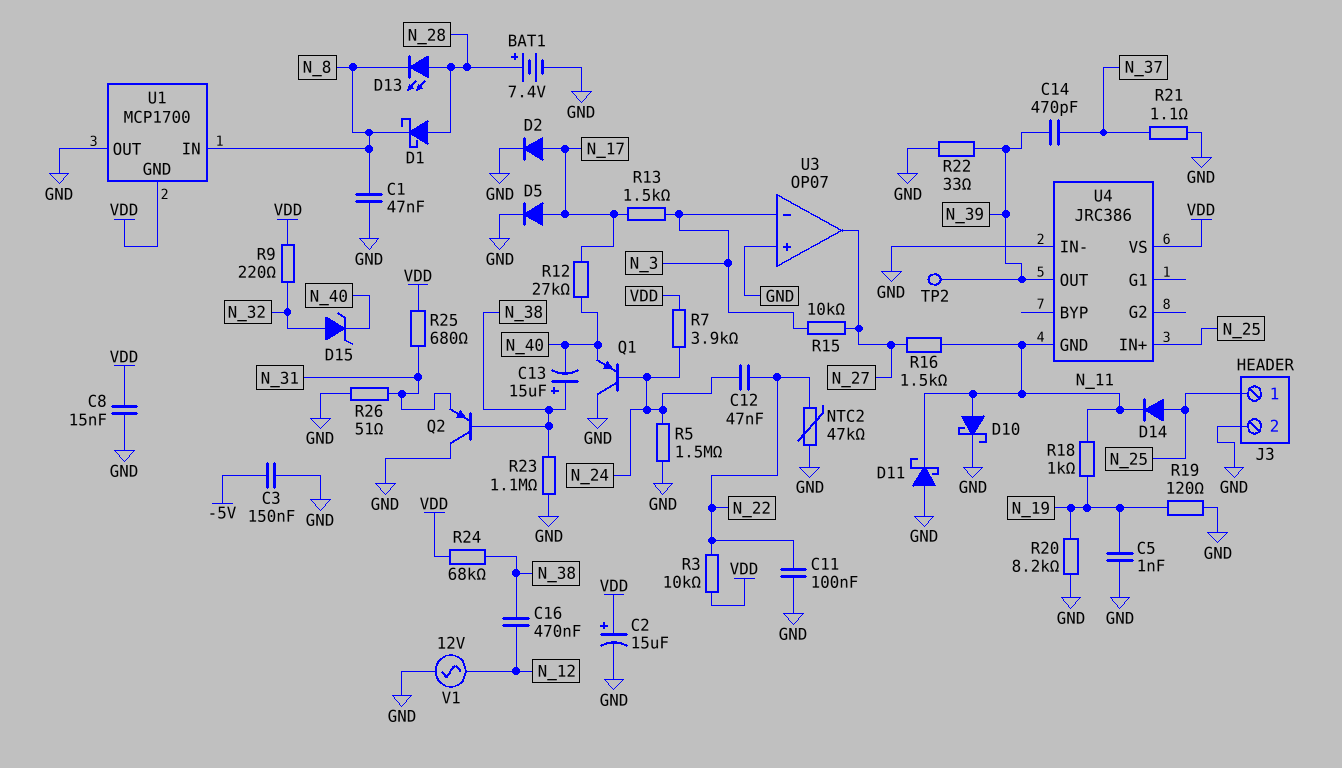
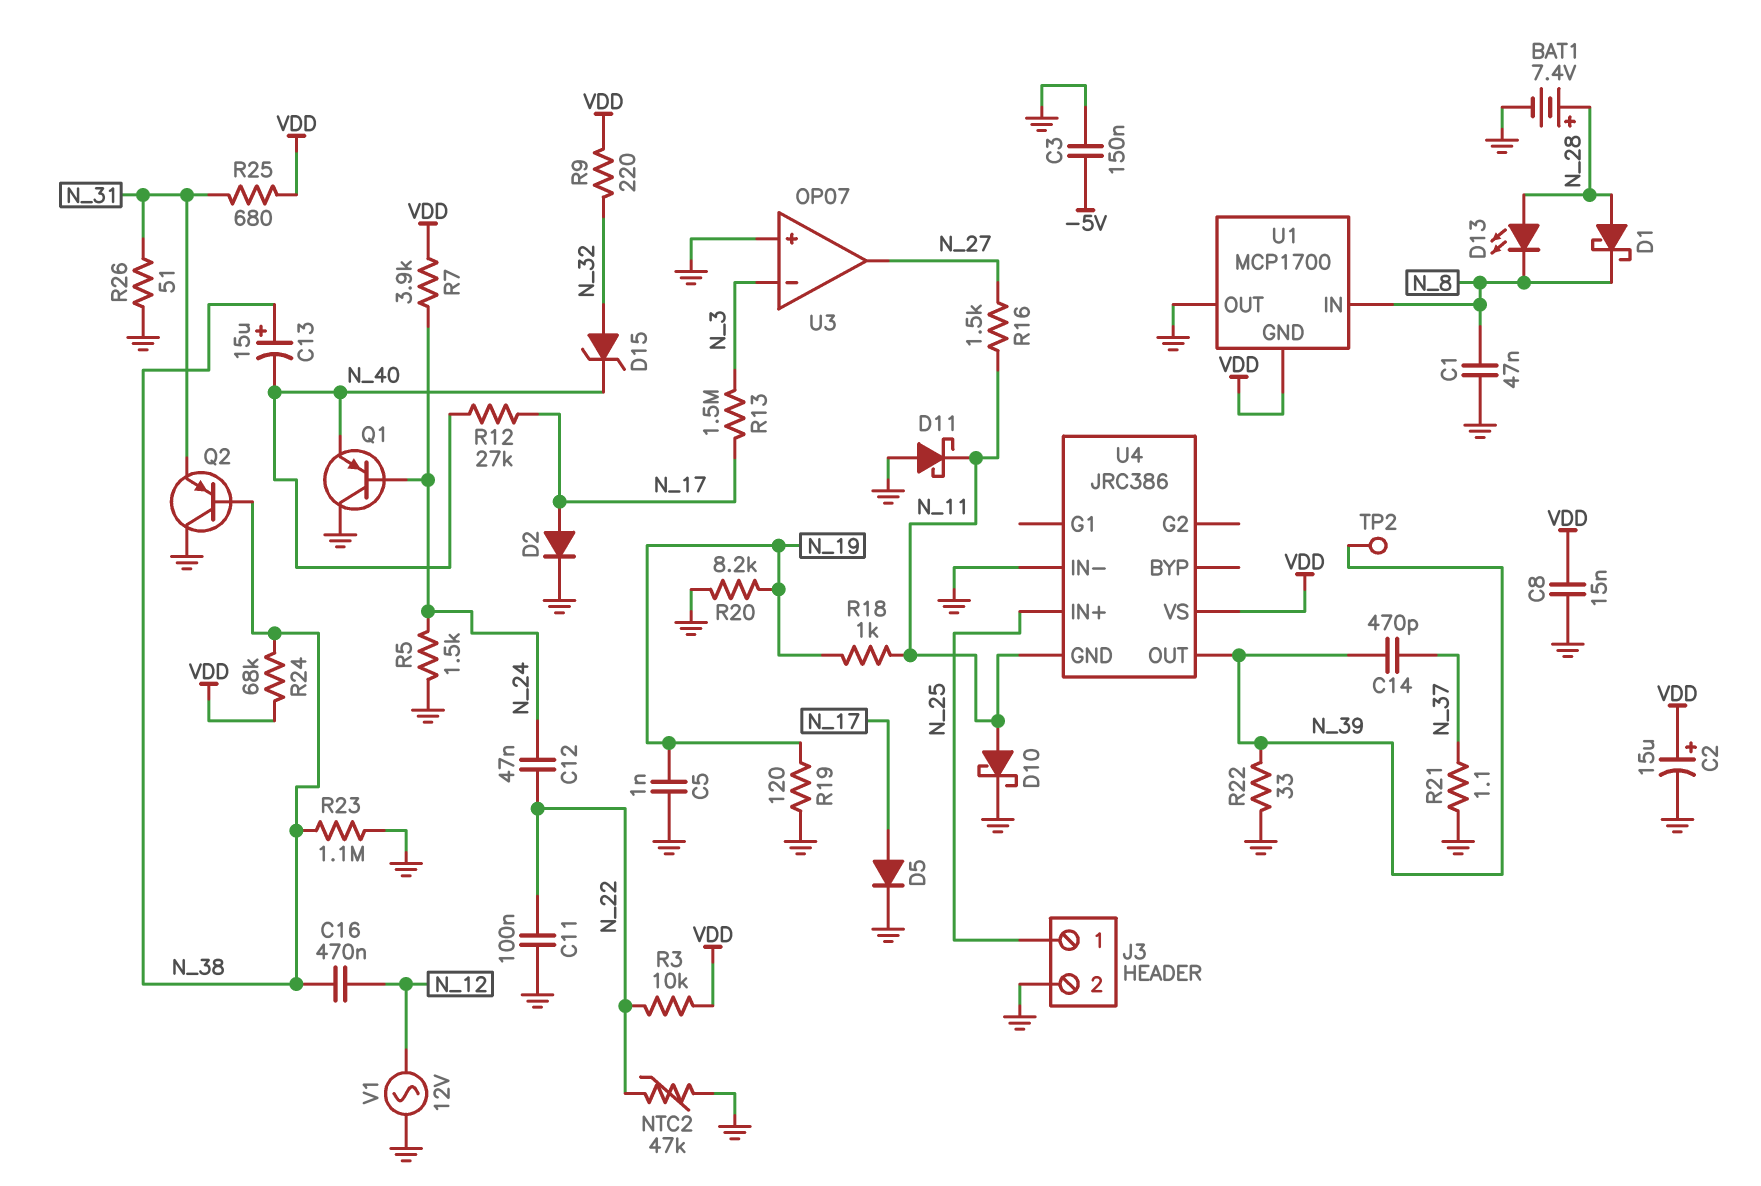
D14: diode (A N_25, K N_11) -> none
R5: 1.5M (GND, N_24) -> 1.5k (GND, N_24)
R13: 1.5k (N_3, N_17) -> 1.5M (N_3, N_17)
R15: 10k (N_3, N_27) -> none

